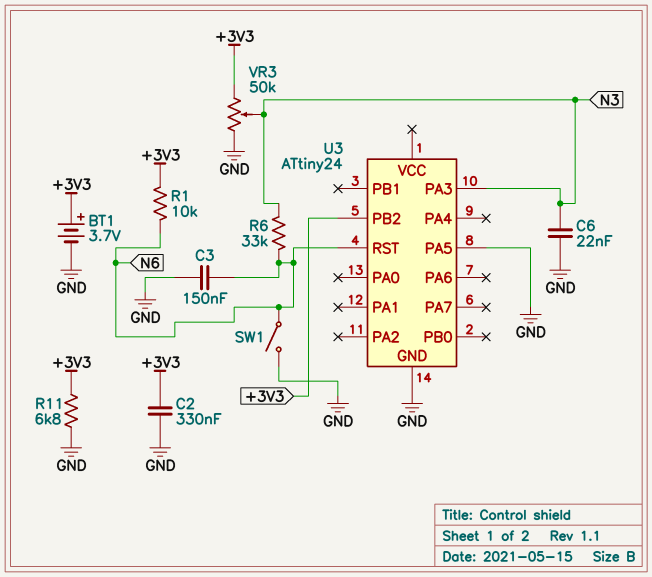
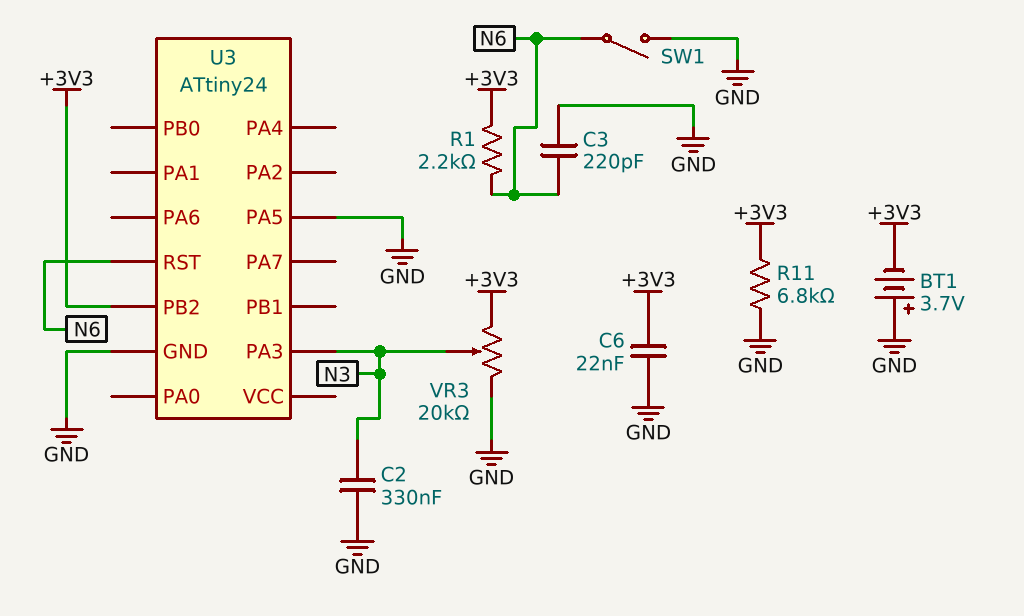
BT1: 3.7V (plus +3V3, minus GND) -> 3.7V (plus GND, minus +3V3)
C2: 330nF (+3V3, GND) -> 330nF (GND, N3)
C3: 150nF (GND, N6) -> 220pF (GND, N6)
C6: 22nF (GND, N3) -> 22nF (+3V3, GND)
R1: 10k (+3V3, N6) -> 2.2k (+3V3, N6)
R6: 33k (N3, N6) -> none
VR3: 50k (+3V3, GND, wiper N3) -> 20k (+3V3, GND, wiper N3)

